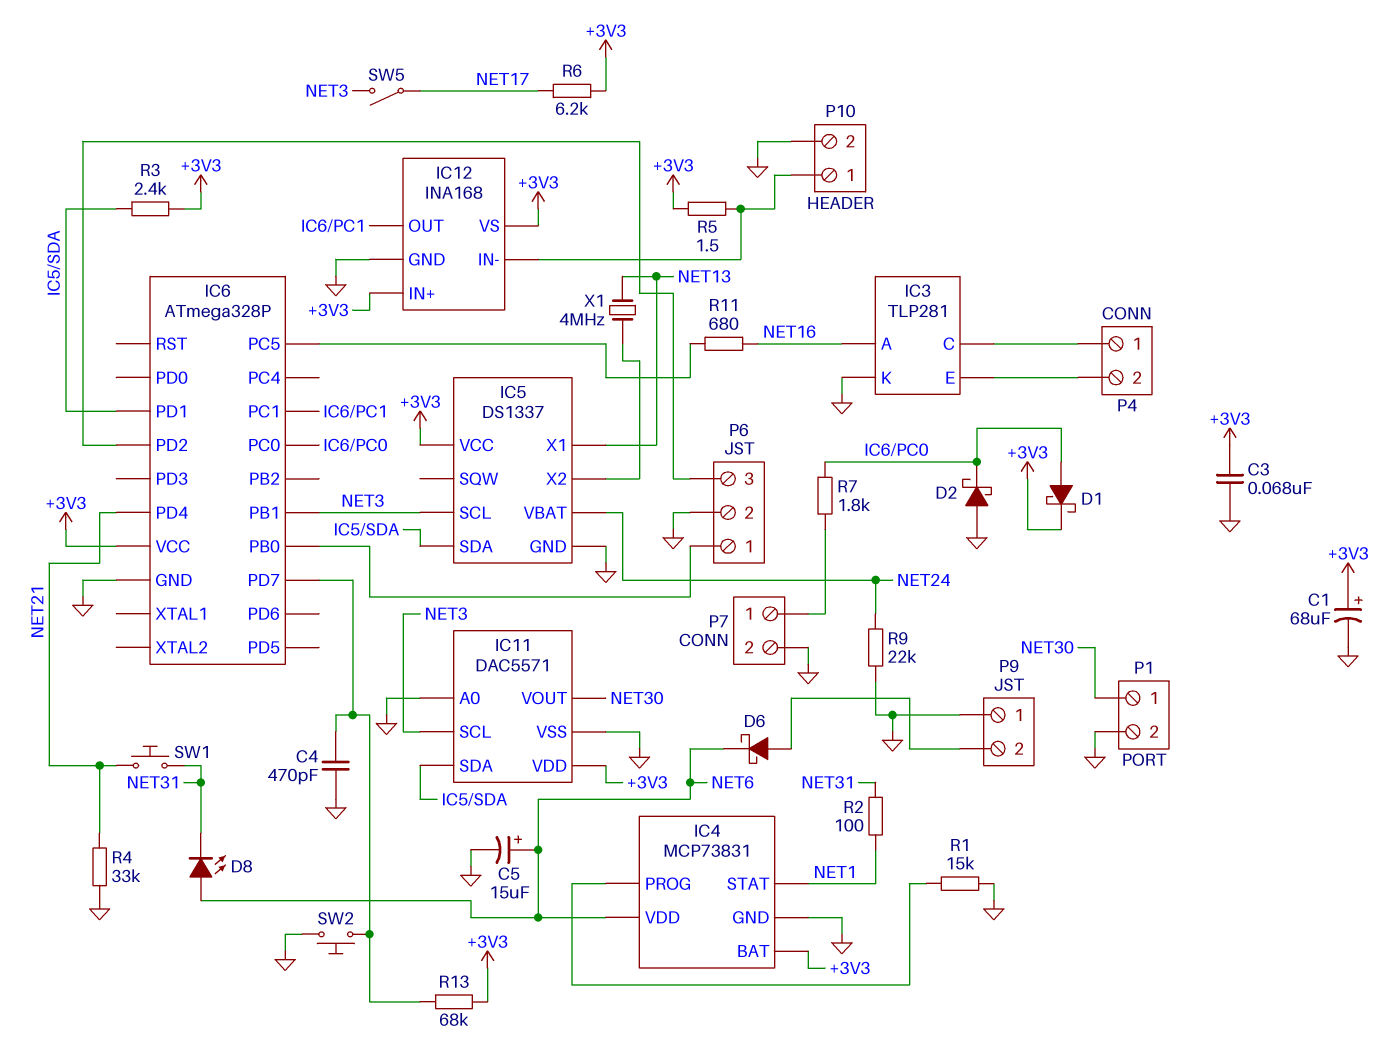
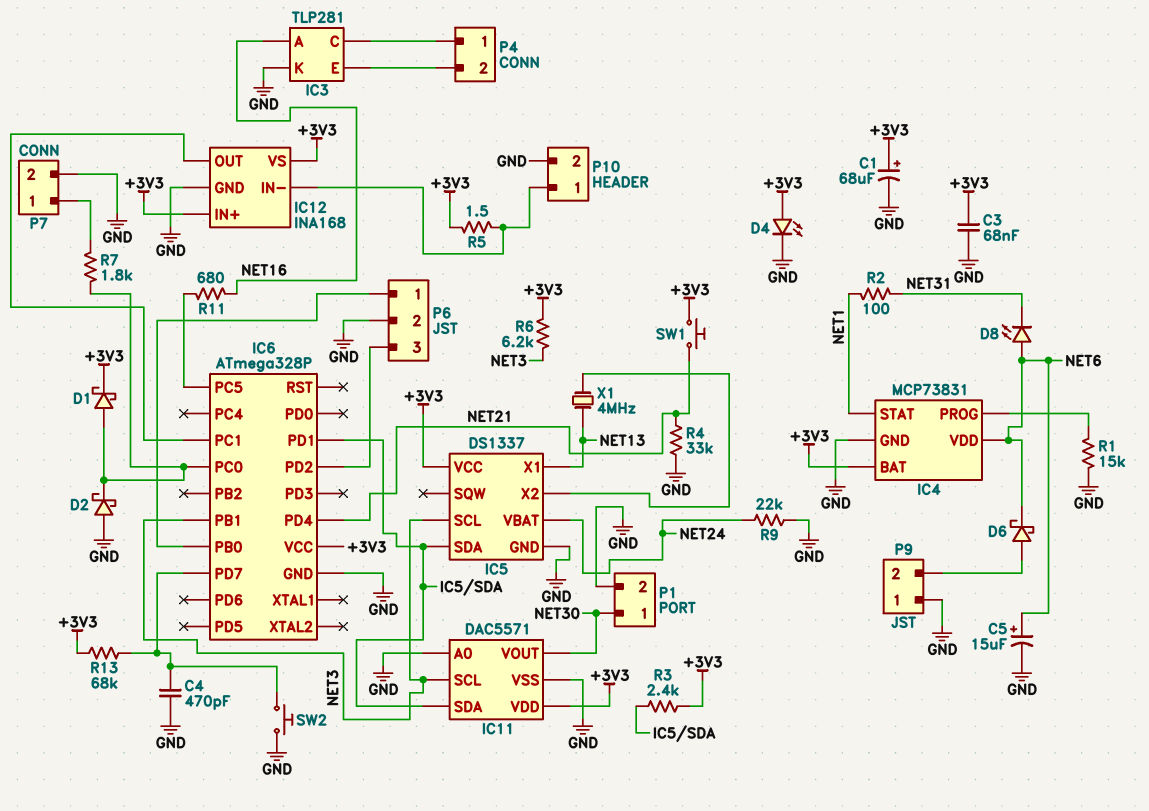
D4: none -> LED (A +3V3, K GND)
R6: 6.2k (+3V3, NET17) -> 6.2k (+3V3, NET3)
SW1: button (NET21, NET31) -> button (+3V3, NET21)
SW5: switch (NET3, NET17) -> none

